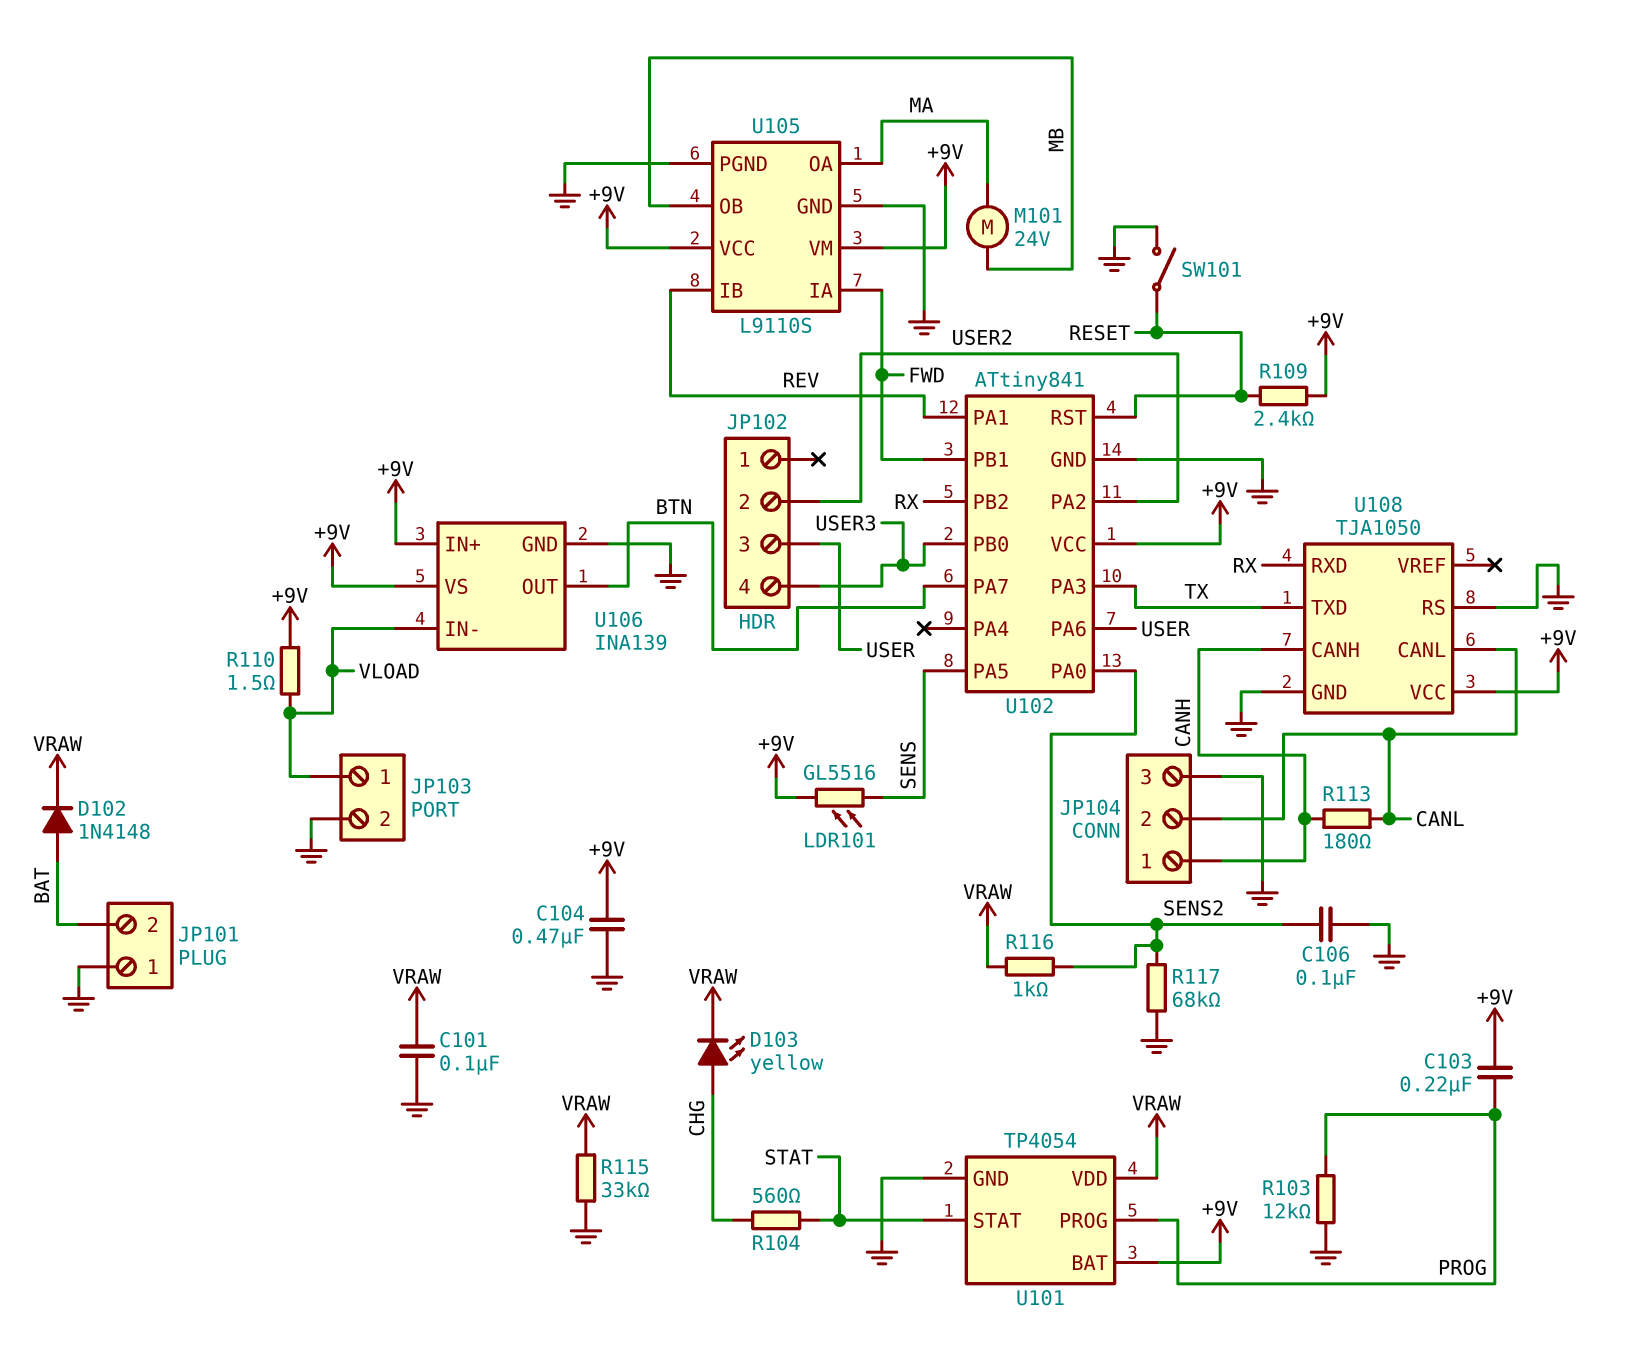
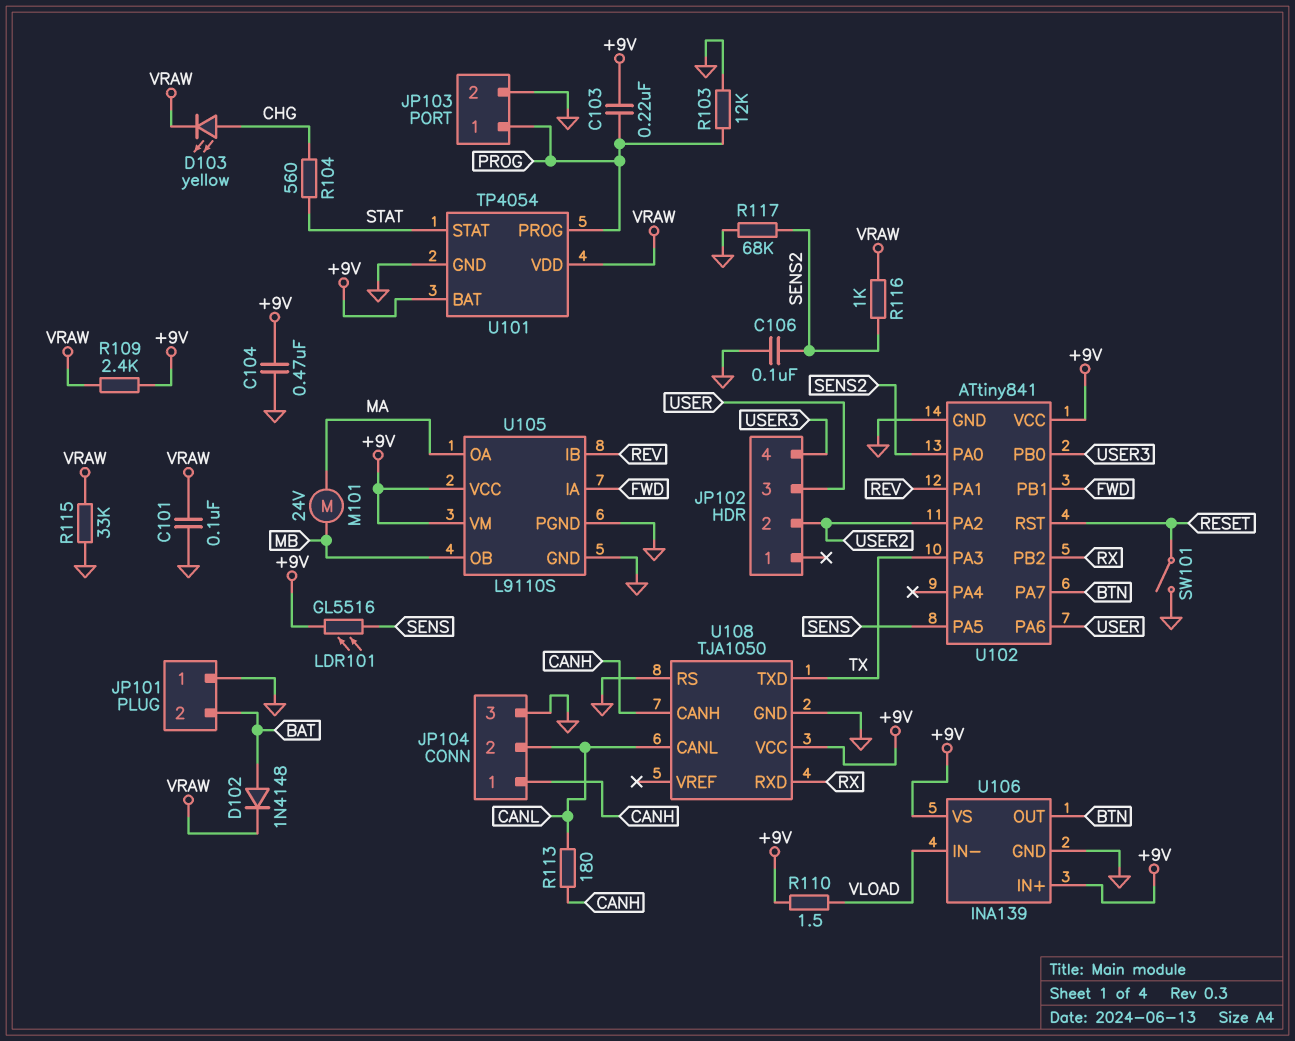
JP103 pin 1: VLOAD -> PROG
R109: 2.4k (+9V, RESET) -> 2.4k (+9V, VRAW)

